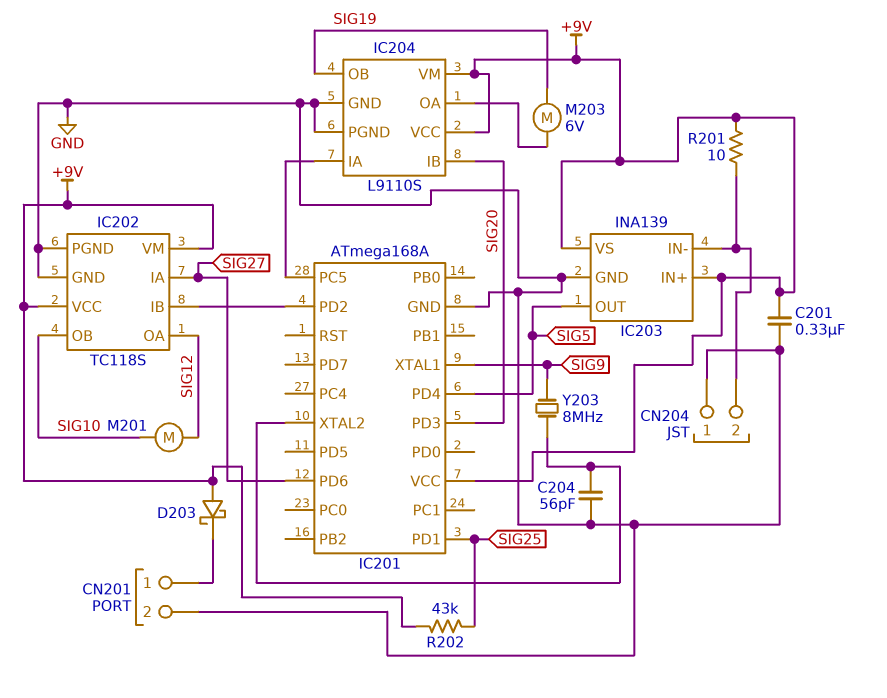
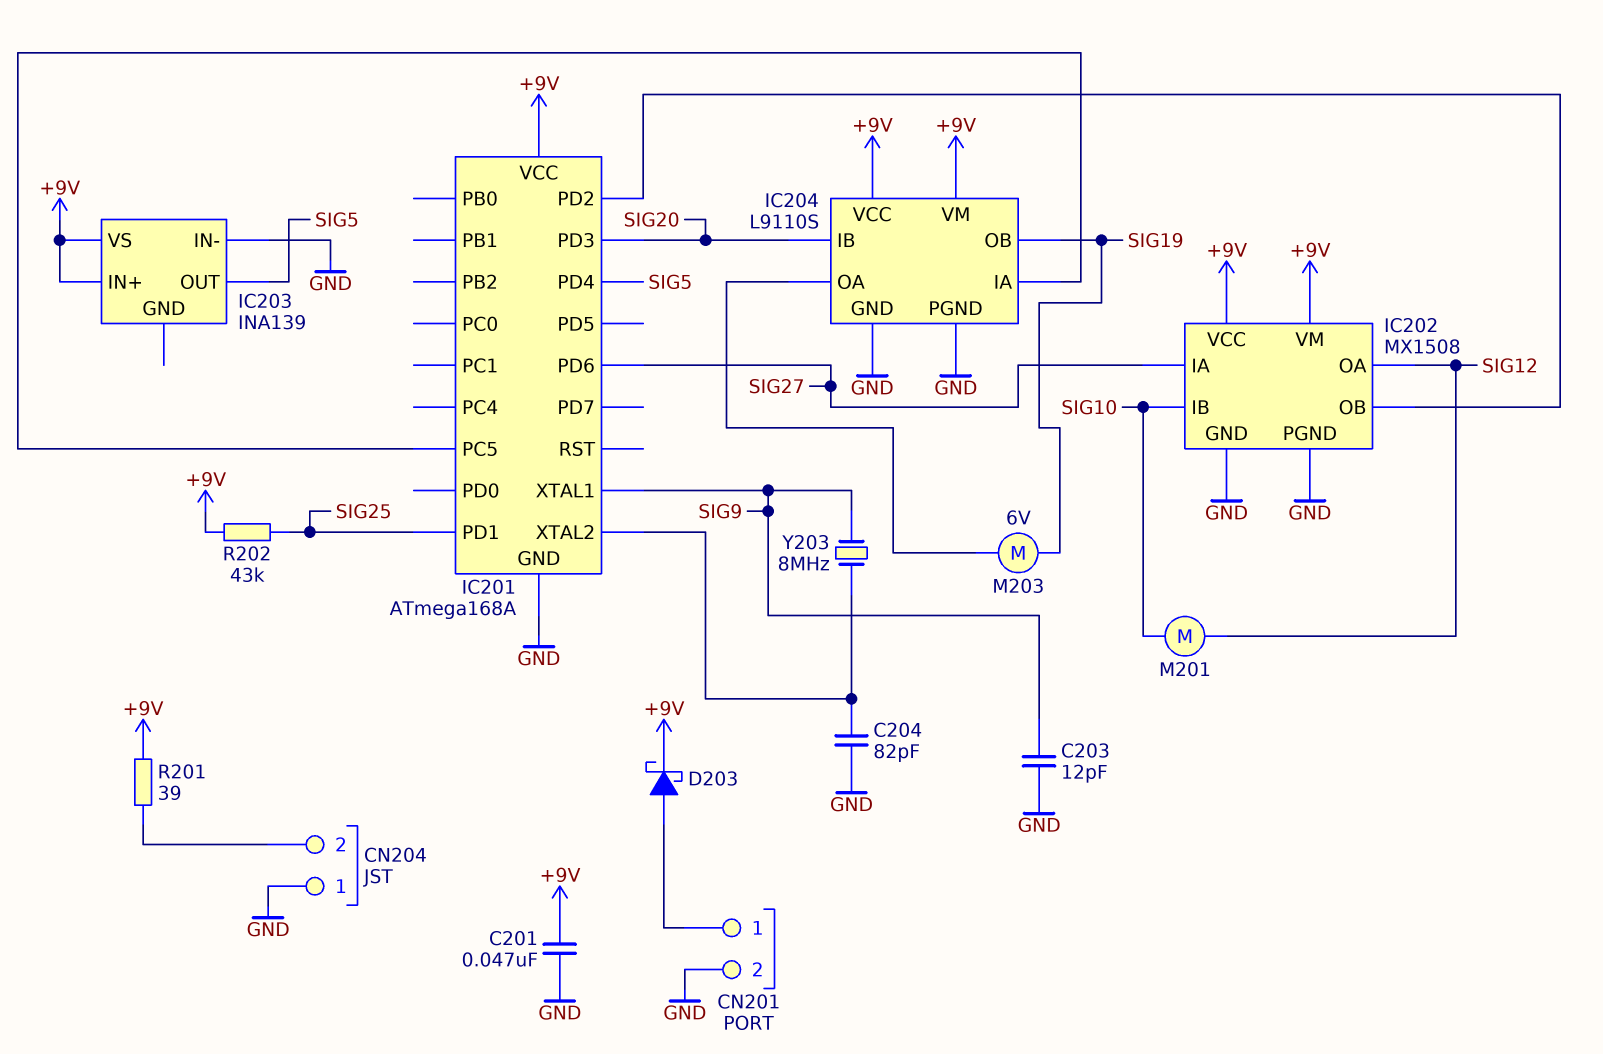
C201: 330nF (+9V, GND) -> 47nF (+9V, GND)
C203: none -> 12pF (GND, SIG9)
C204: 56pF (GND, IC201/XTAL2) -> 82pF (GND, IC201/XTAL2)
D203: schottky (A +9V, K CN201/1) -> schottky (A CN201/1, K +9V)
IC202: TC118S -> MX1508
IC202 pin IB: IC201/PD2 -> SIG10
IC202 pin OB: SIG10 -> IC201/PD2
IC203 pin GND: GND -> none
IC203 pin IN-: CN204/2 -> GND
R201: 10 (+9V, CN204/2) -> 39 (+9V, CN204/2)

